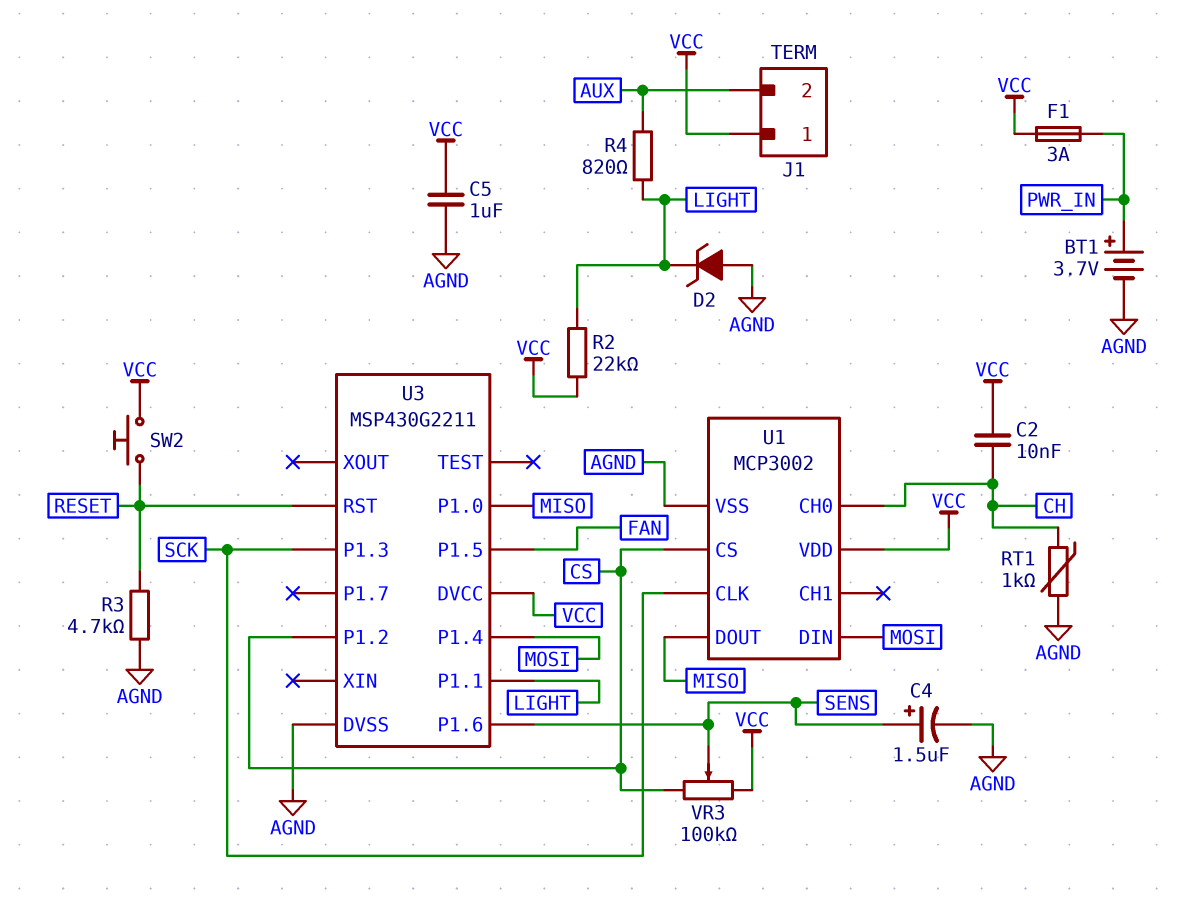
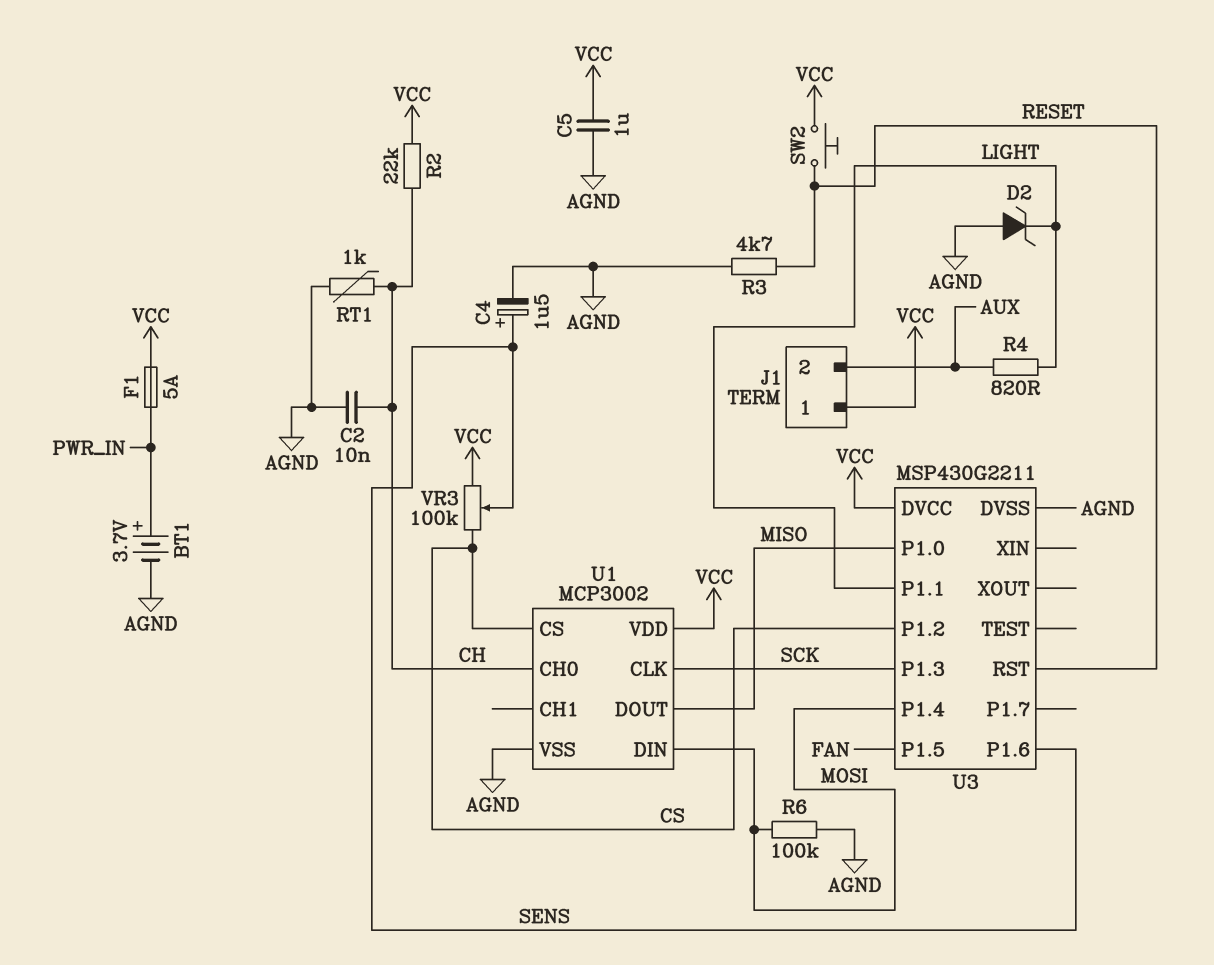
C2: 10nF (CH, VCC) -> 10nF (AGND, CH)
F1: 3A (PWR_IN, VCC) -> 5A (PWR_IN, VCC)
R2: 22k (LIGHT, VCC) -> 22k (CH, VCC)
R6: none -> 100k (AGND, MOSI)

